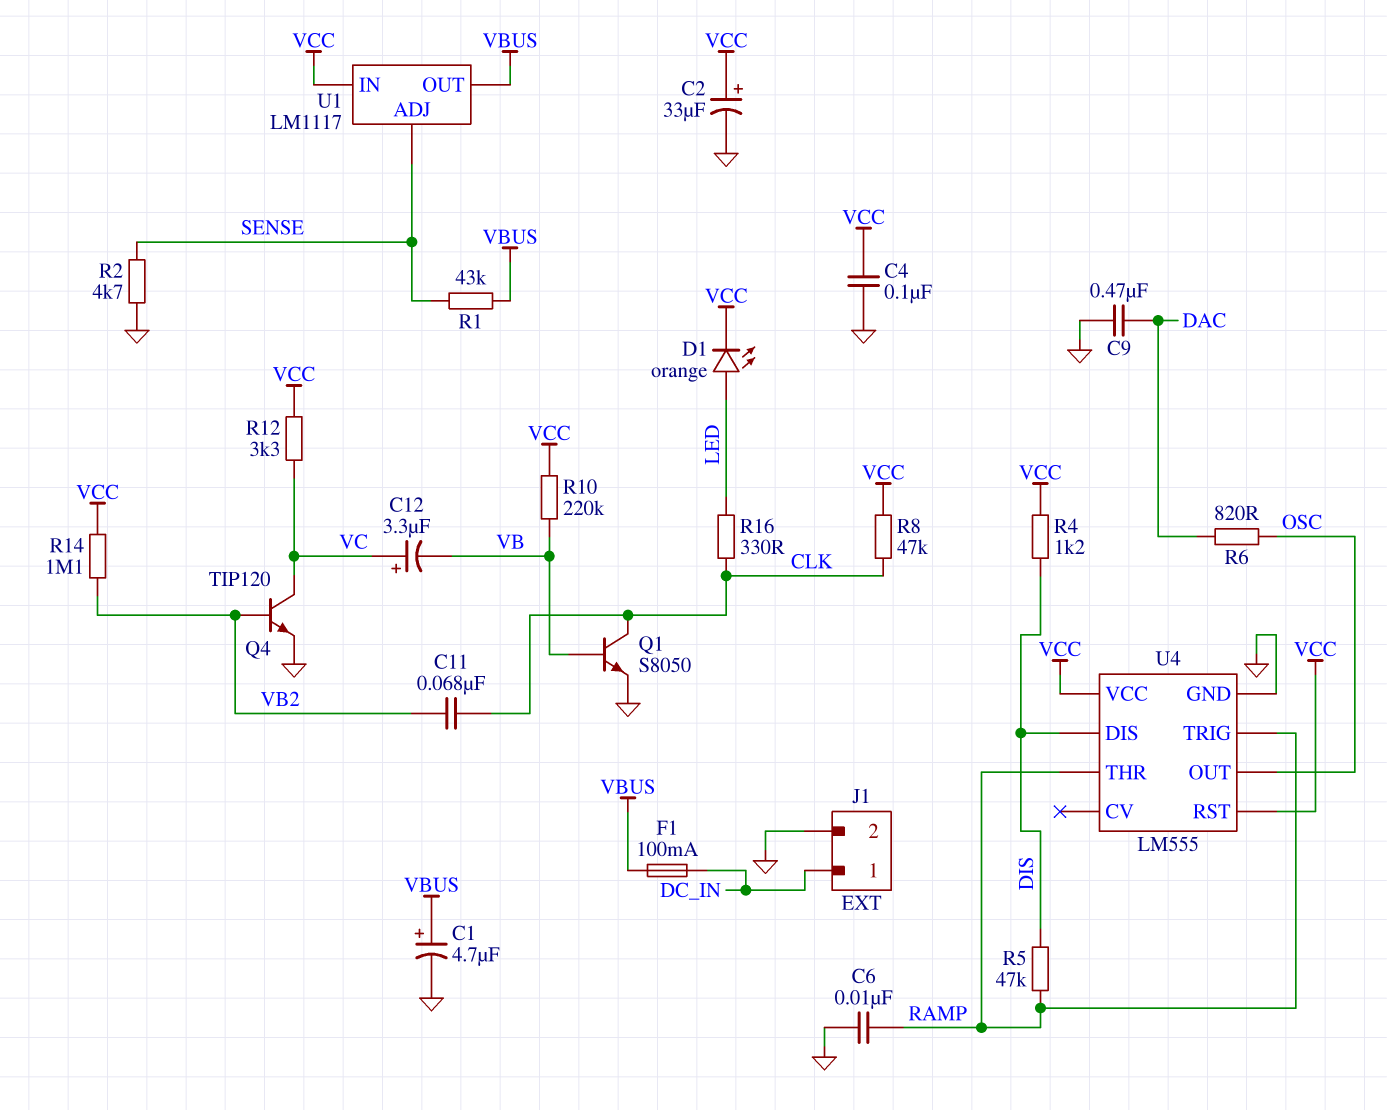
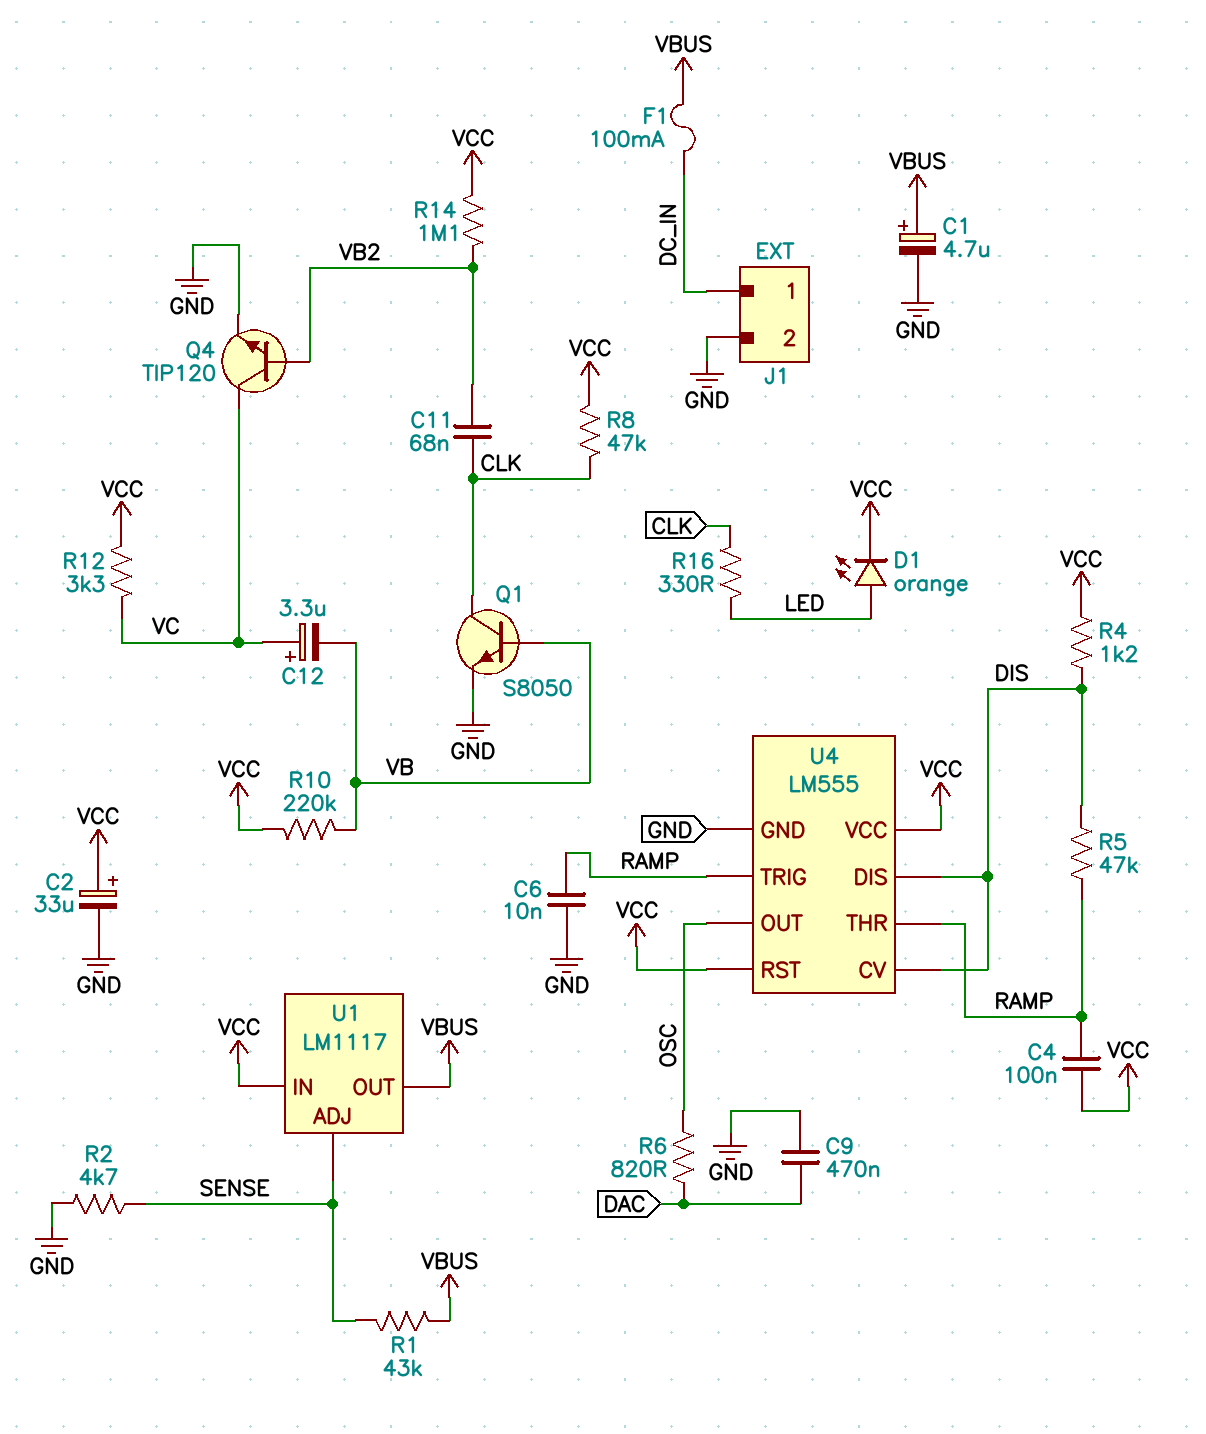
C4: 100nF (GND, VCC) -> 100nF (RAMP, VCC)
U4 pin CV: none -> DIS

